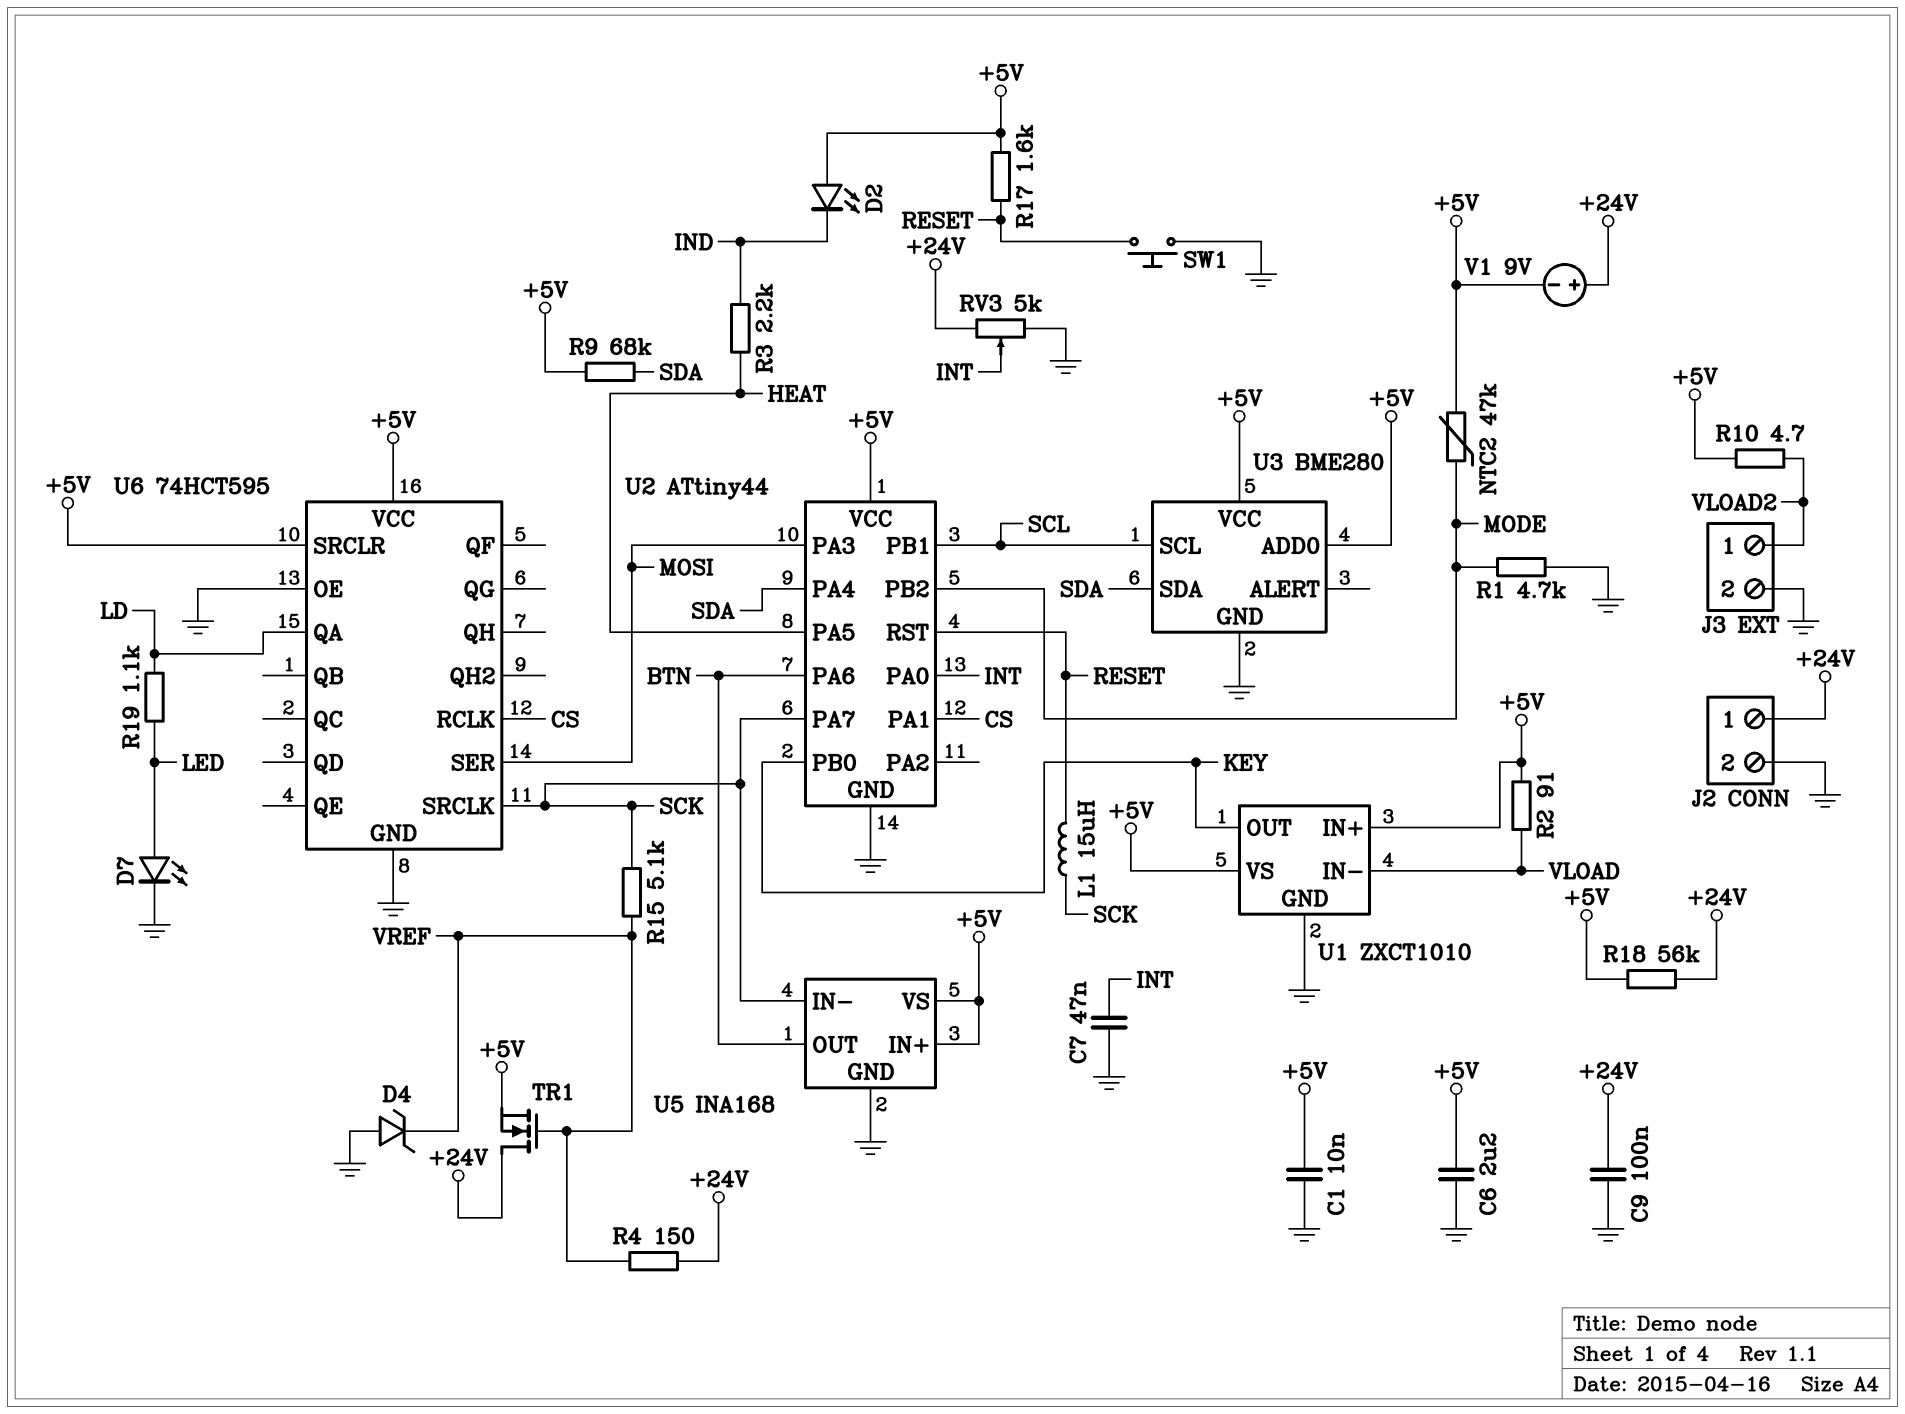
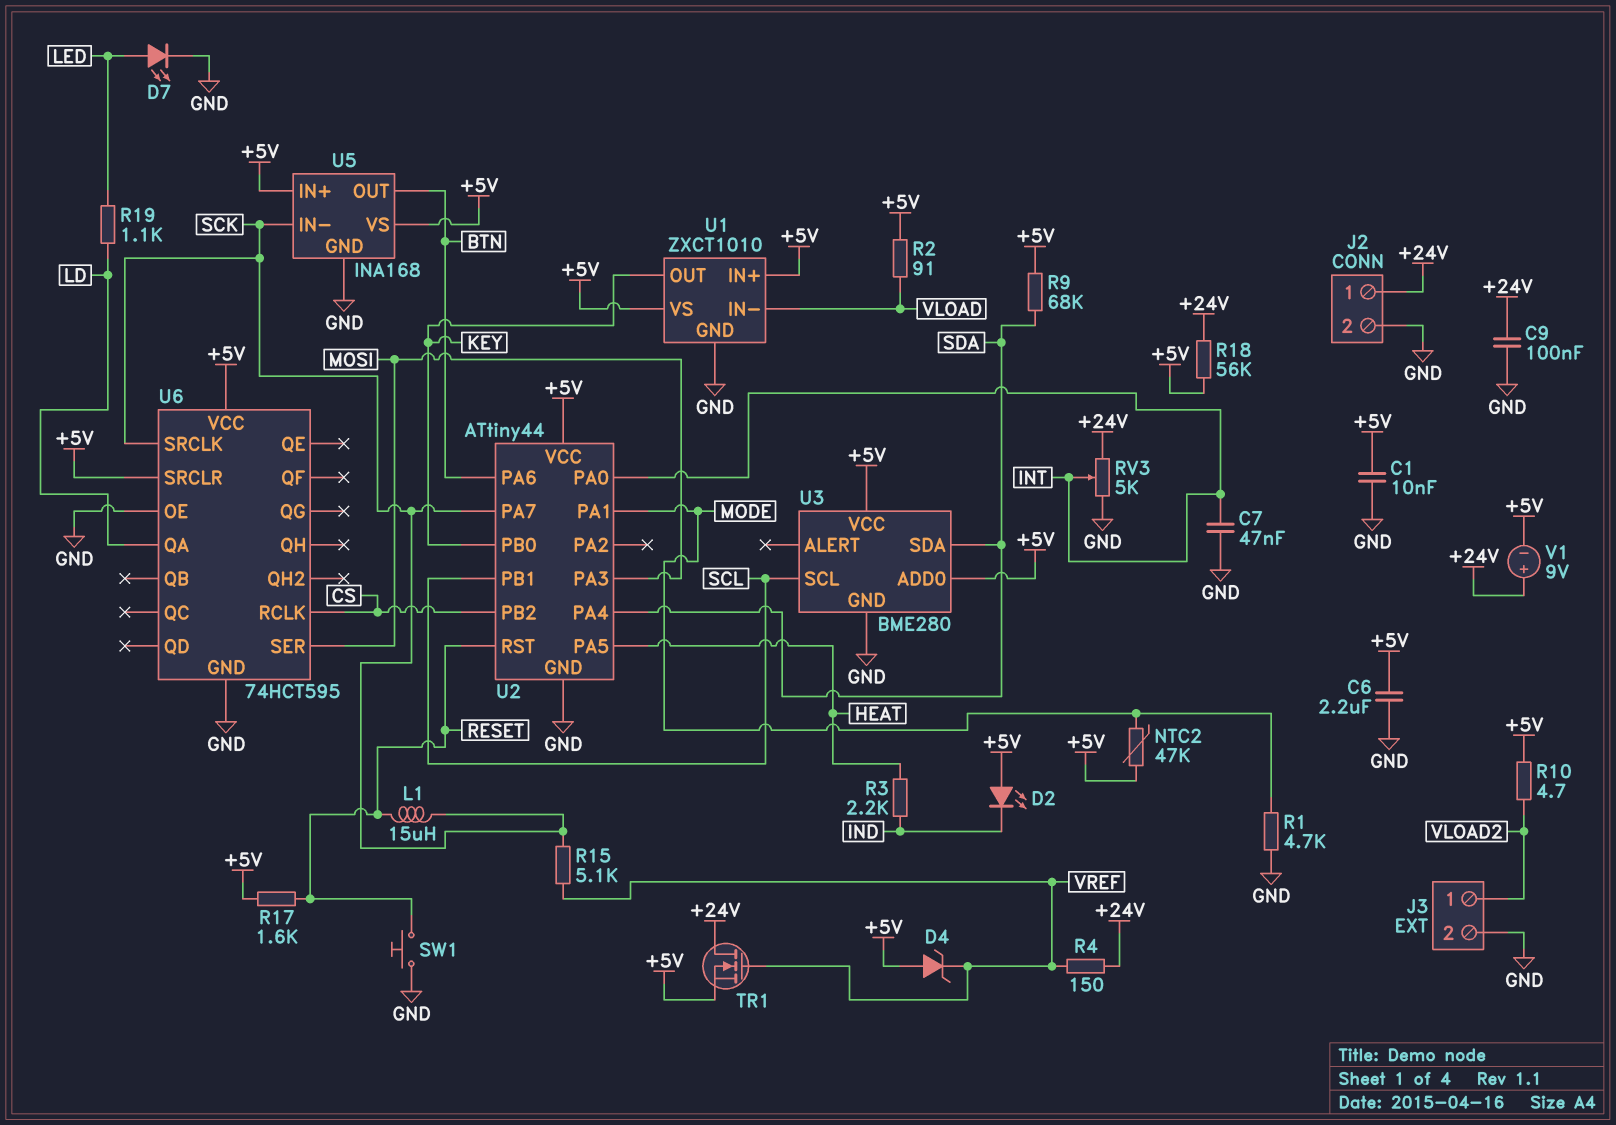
D4: zener (A GND, K VREF) -> zener (A +5V, K VREF)
U2 pin PA1: CS -> MODE
U2 pin PB2: MODE -> CS

